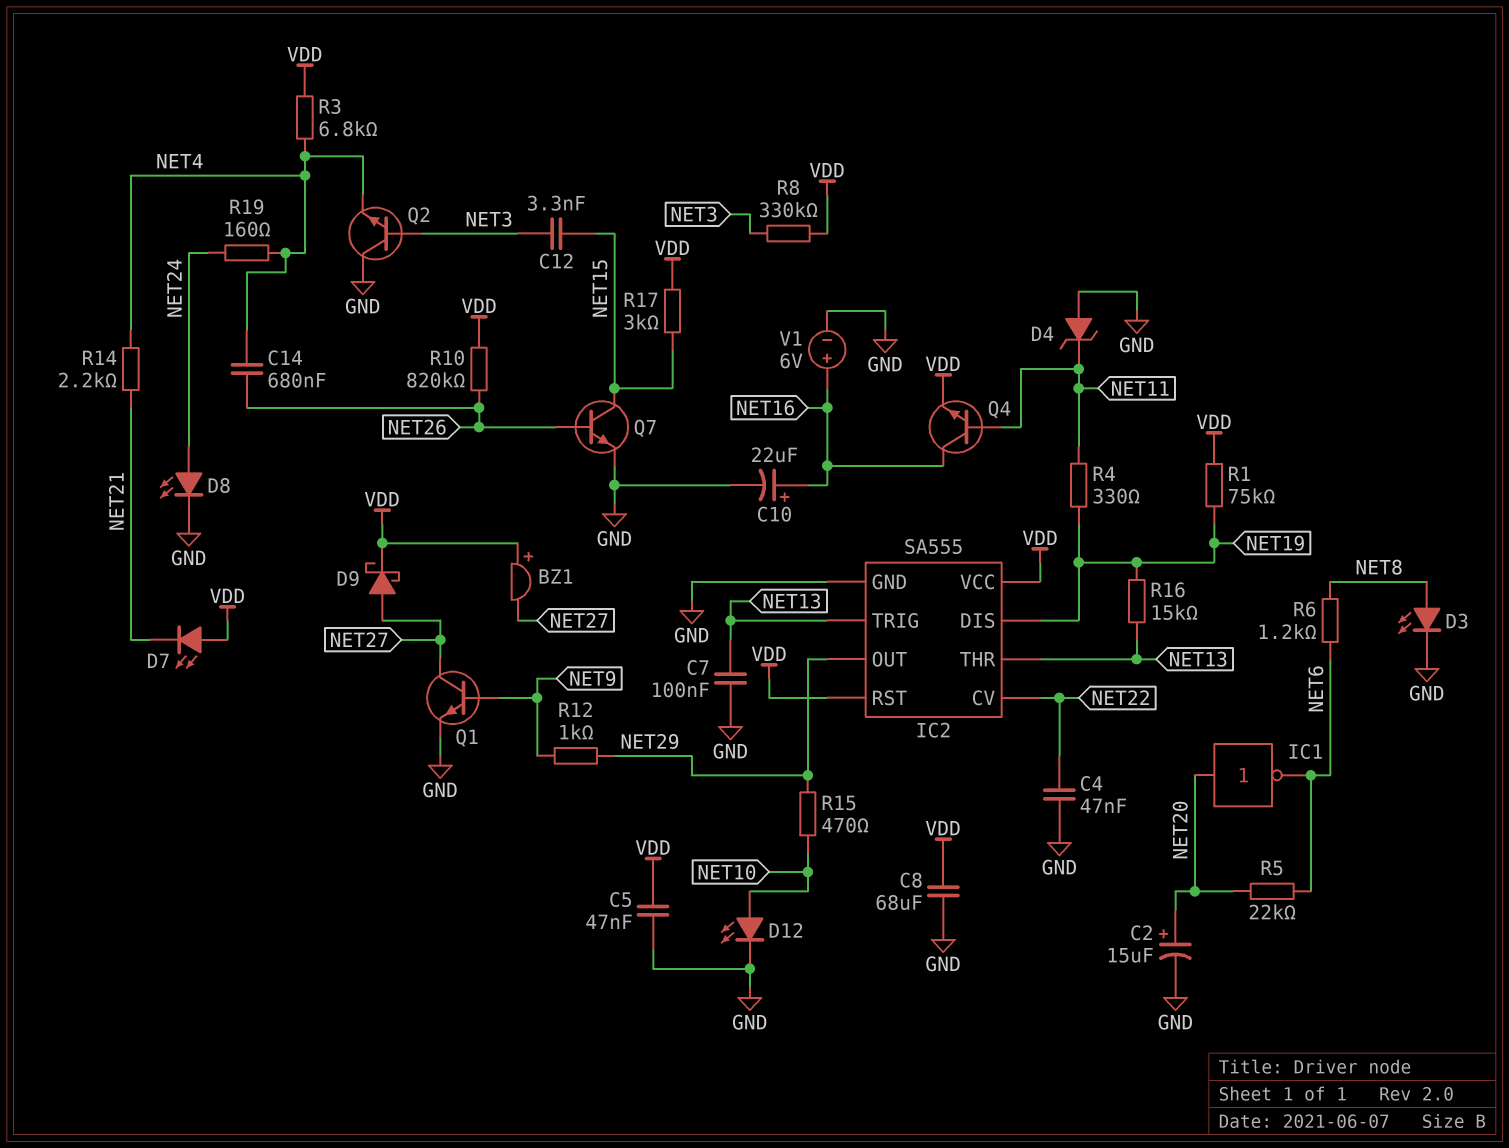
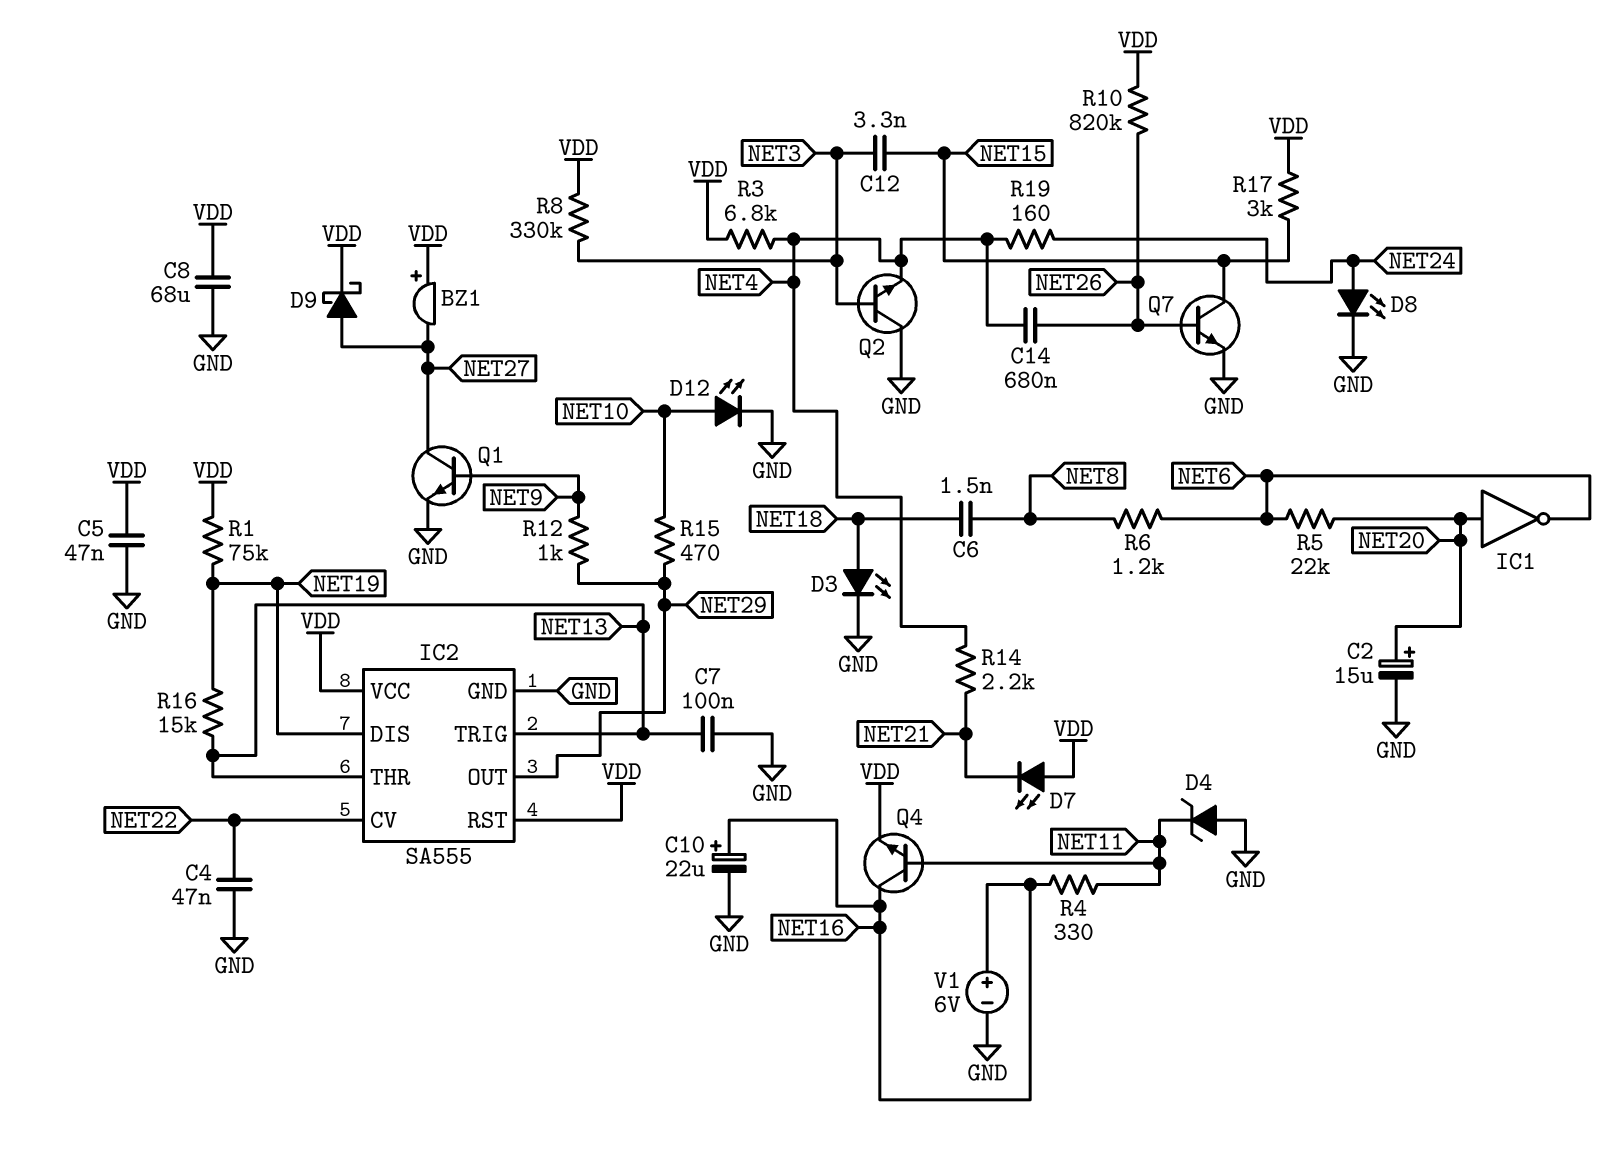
C6: none -> 1.5nF (NET8, NET18)
D3: LED (A NET8, K GND) -> LED (A NET18, K GND)
R4: 330 (NET11, NET19) -> 330 (NET11, NET16)

